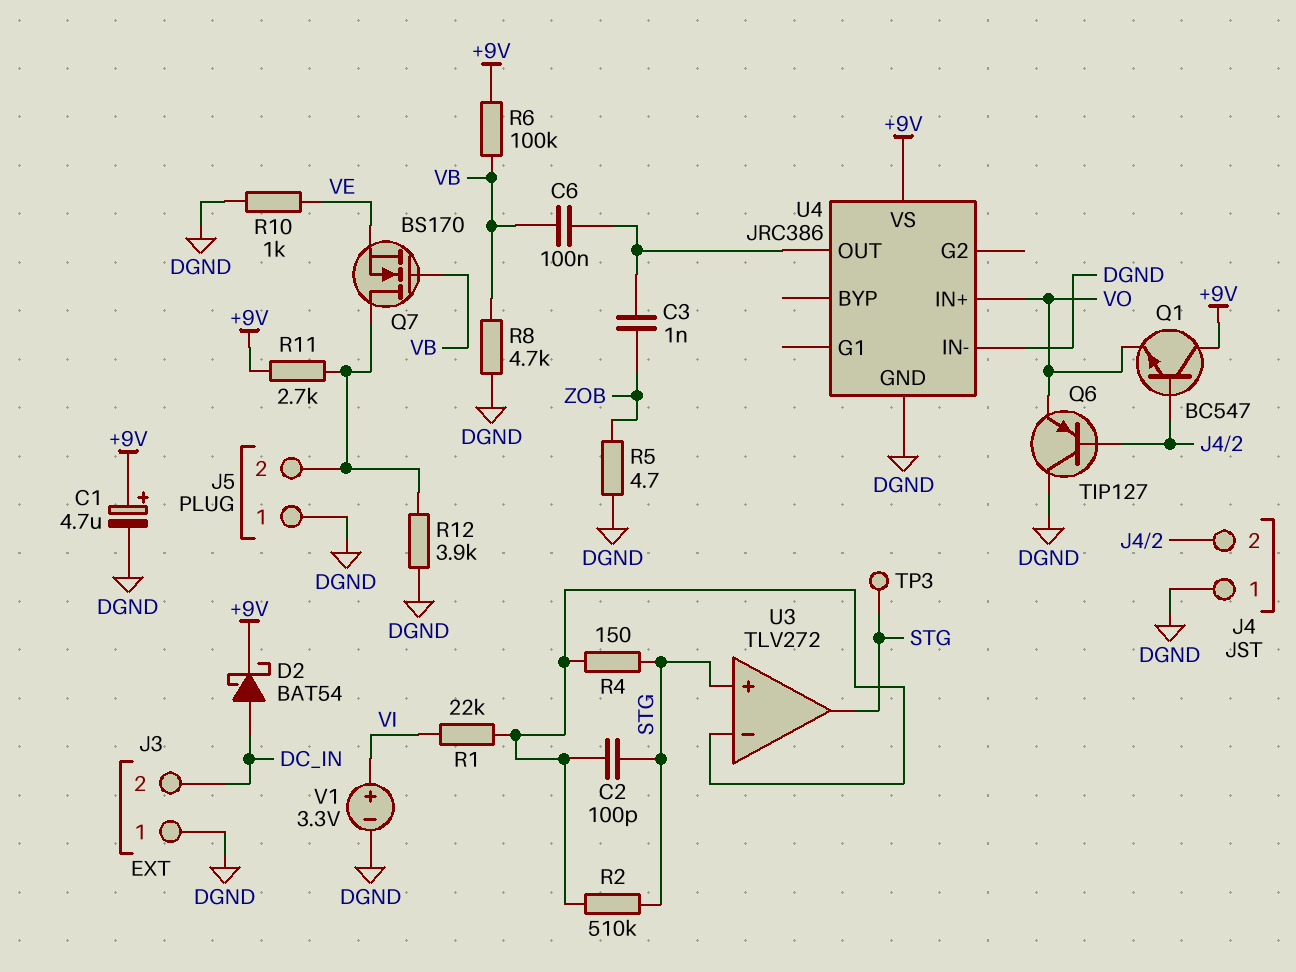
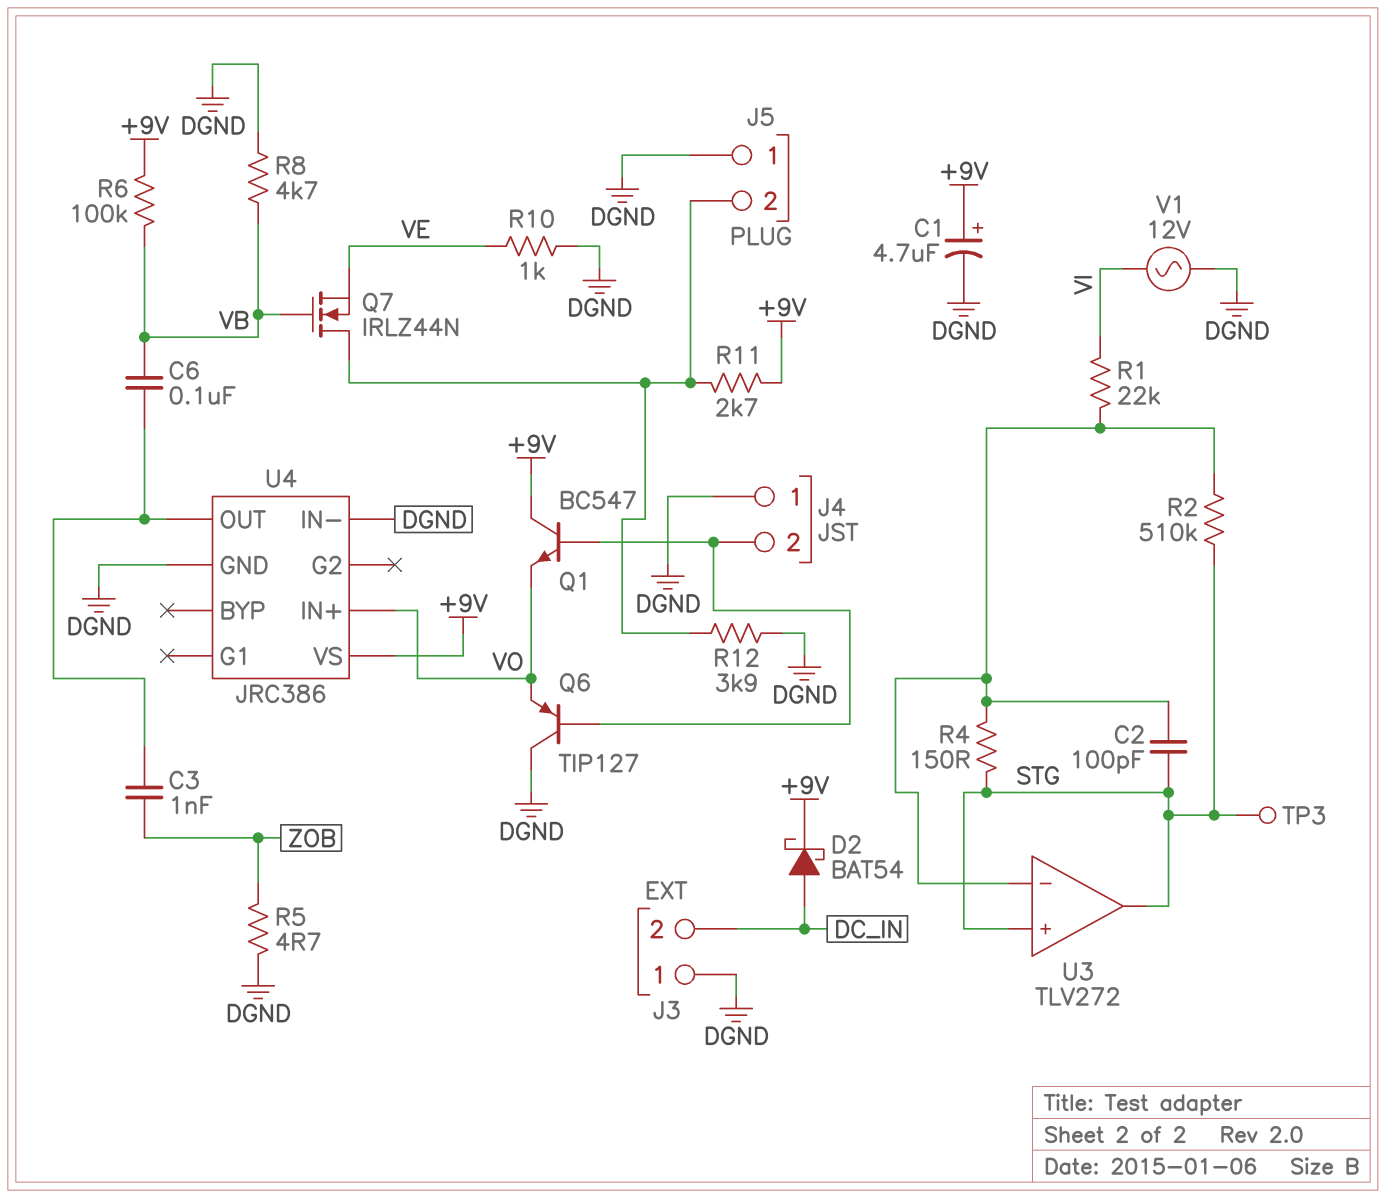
Q7: NMOS BS170 (G VB, D J5/2, S VE) -> NMOS IRLZ44N (G VB, D J5/2, S VE)
V1: 3.3V (plus VI, minus DGND) -> AC 12V (DGND, VI)

